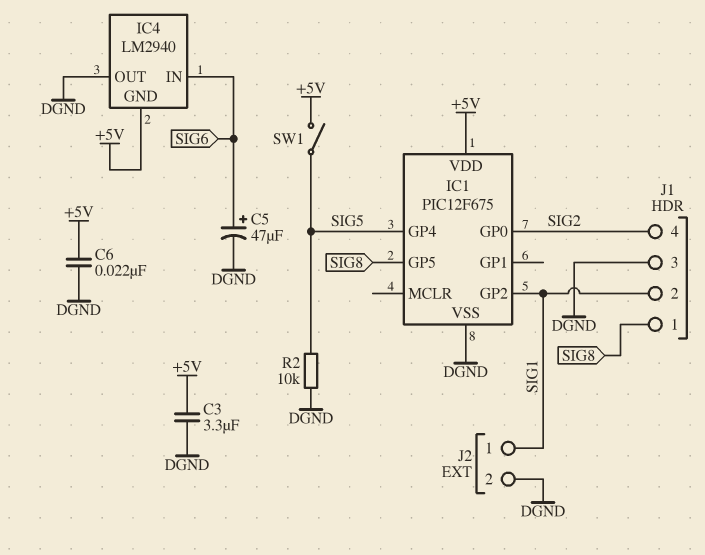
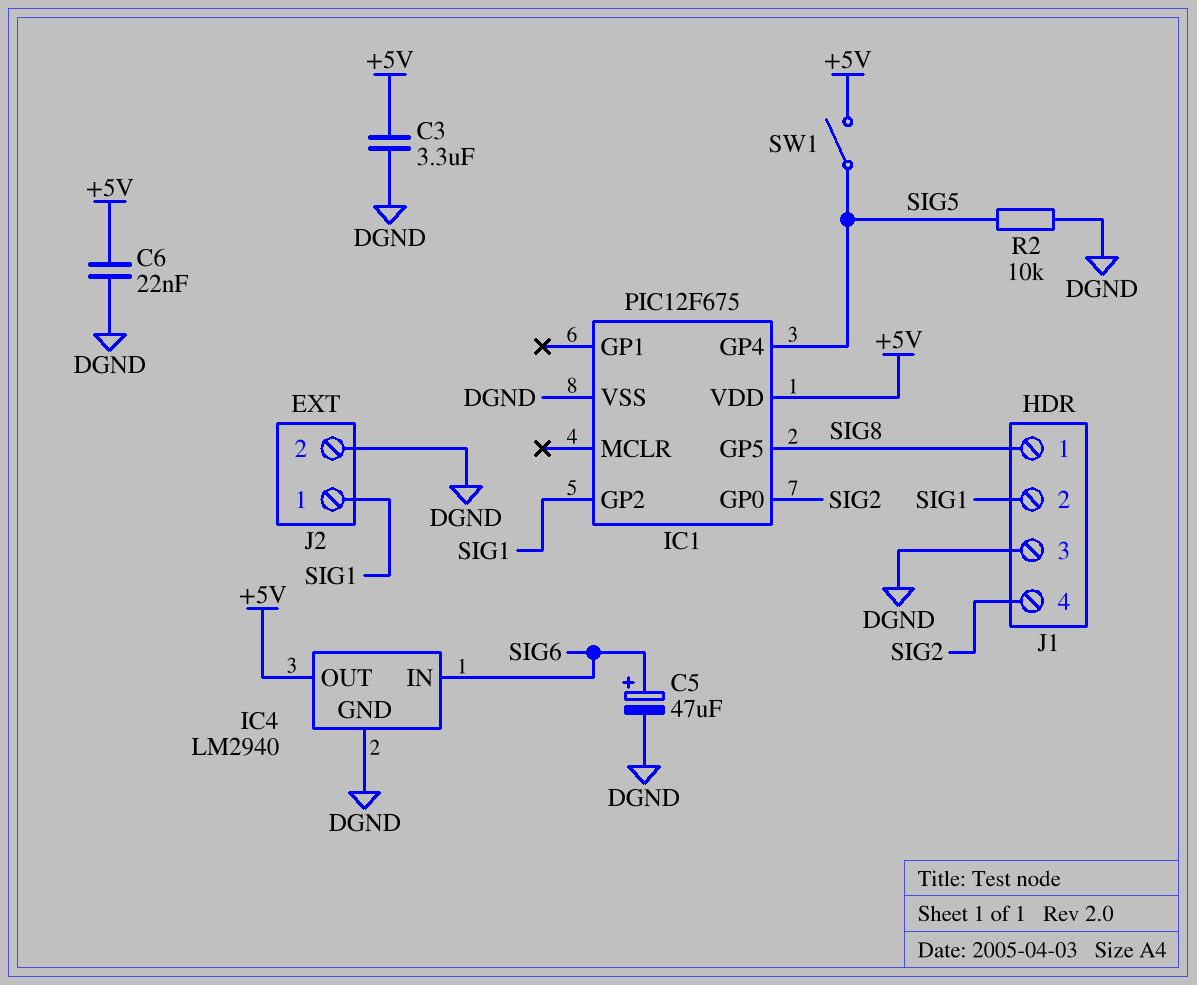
IC4 pin GND: +5V -> DGND
IC4 pin OUT: DGND -> +5V

